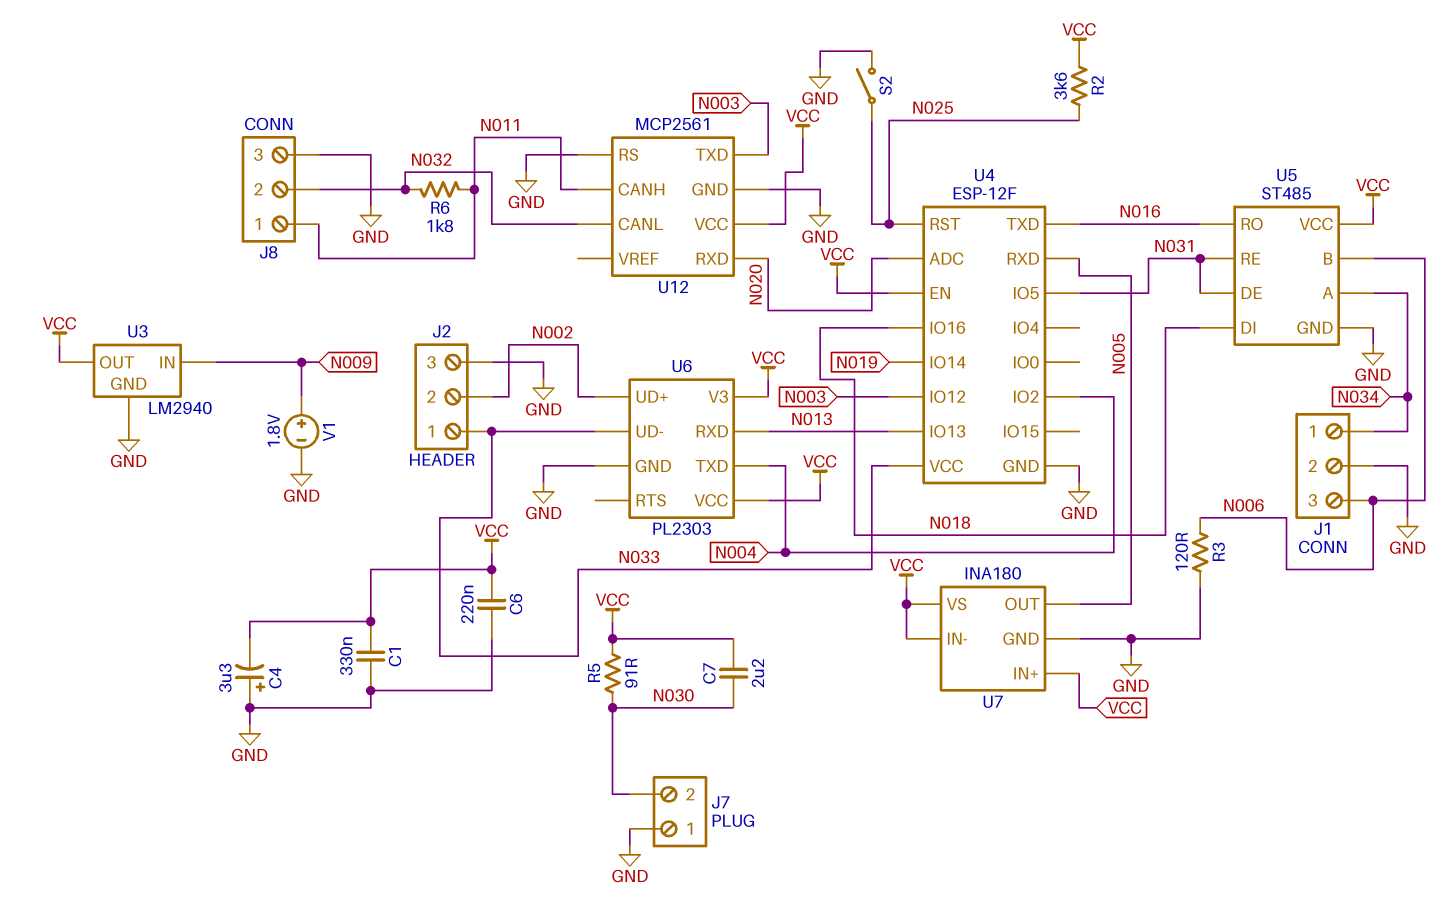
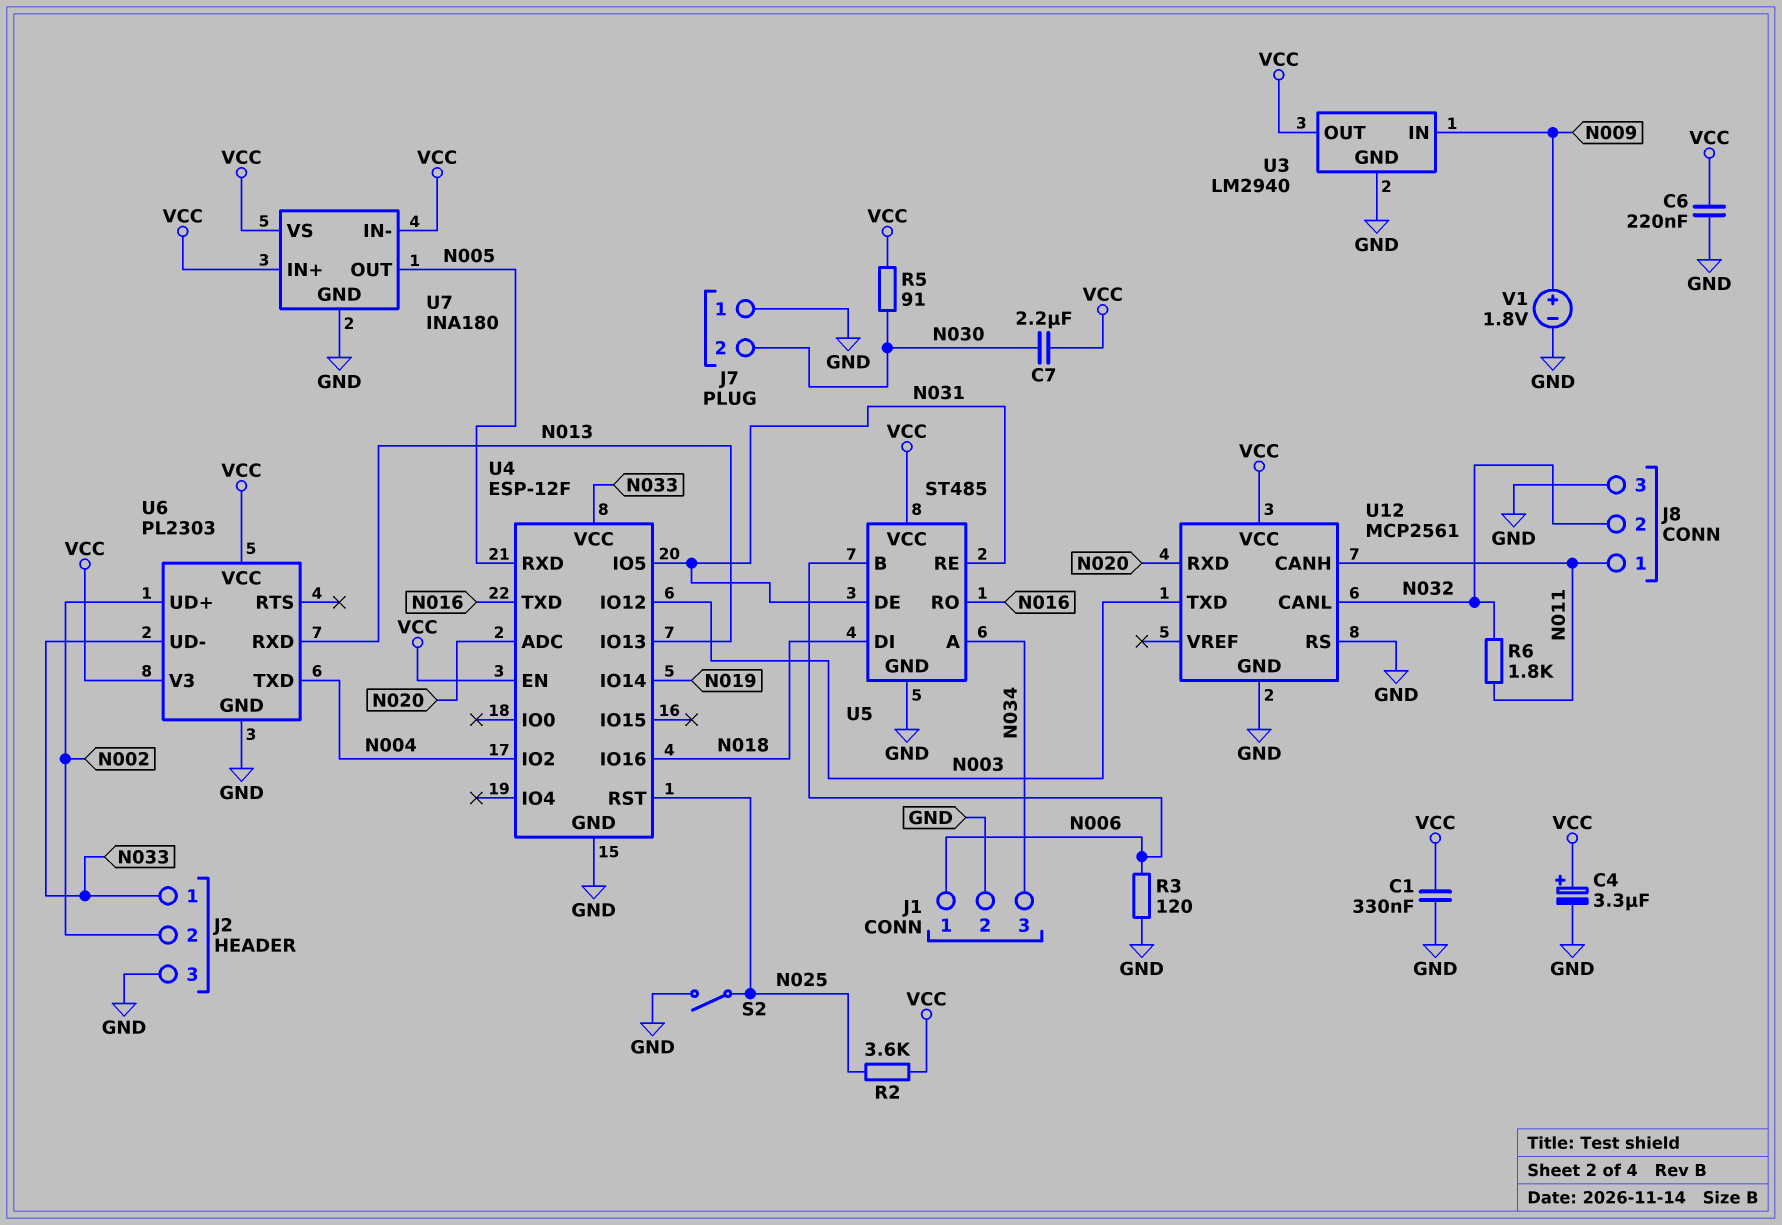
C4: 3.3uF (plus GND, minus VCC) -> 3.3uF (plus VCC, minus GND)
J1 pin 1: N034 -> N006
J1 pin 3: N006 -> N034

